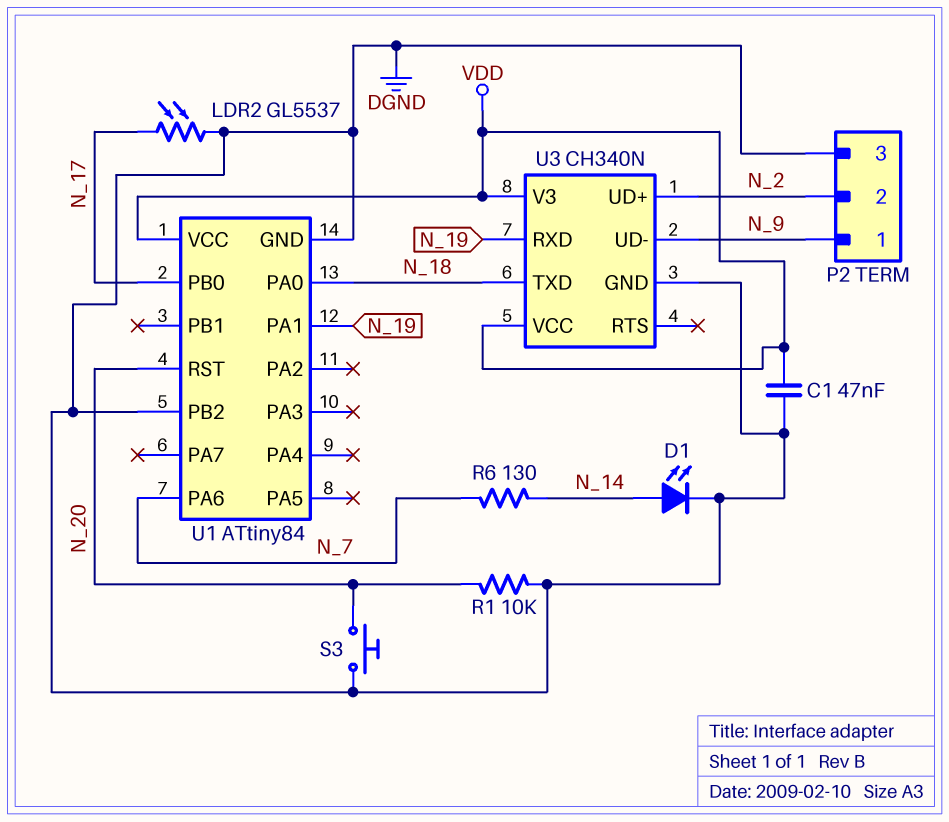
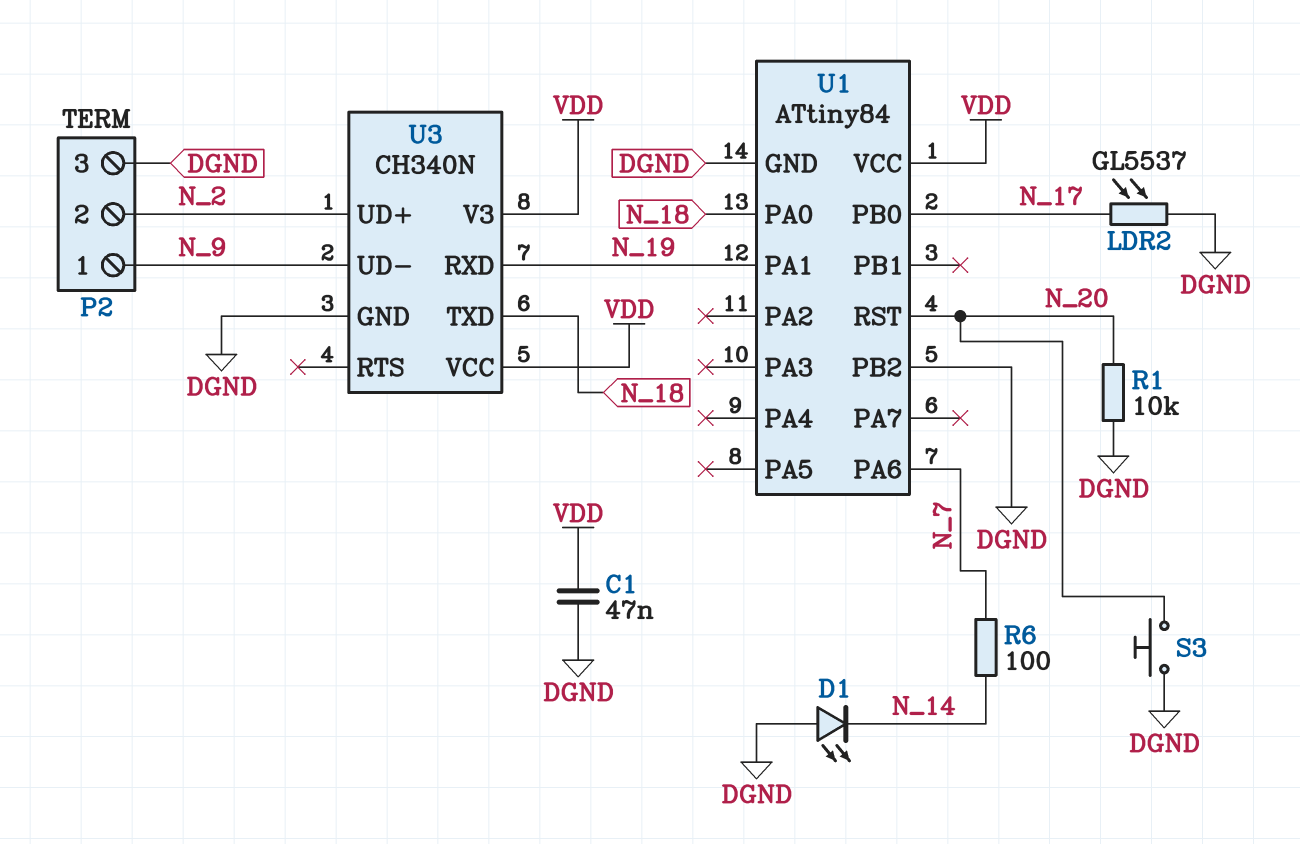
D1: LED (A N_14, K DGND) -> LED (A DGND, K N_14)
R6: 130 (N_7, N_14) -> 100 (N_7, N_14)

